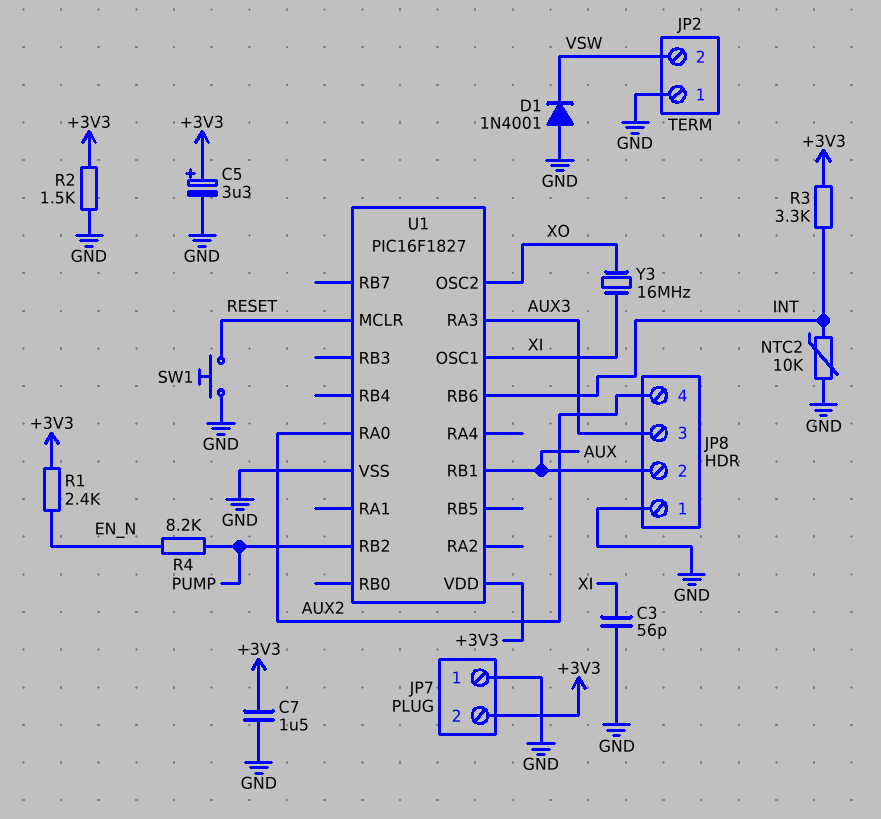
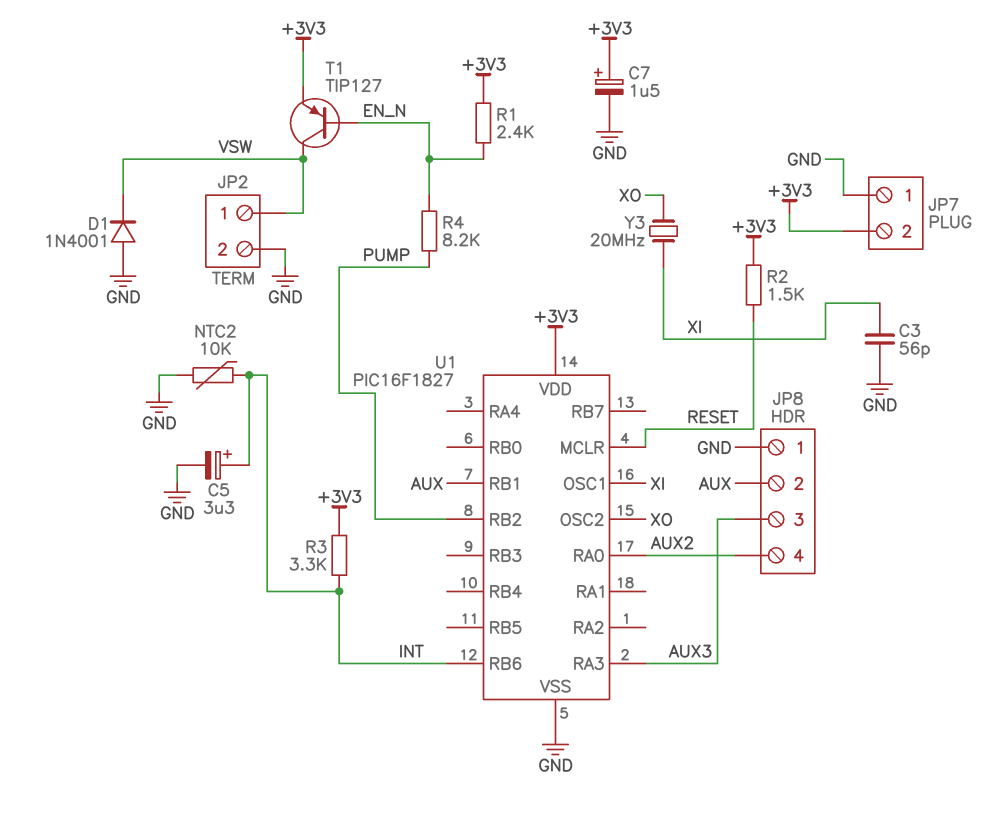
C5: 3.3uF (plus +3V3, minus GND) -> 3.3uF (plus INT, minus GND)
C7: 1.5uF (+3V3, GND) -> 1.5uF (plus +3V3, minus GND)
JP2 pin 1: GND -> VSW
JP2 pin 2: VSW -> GND
R2: 1.5k (+3V3, GND) -> 1.5k (+3V3, RESET)
SW1: button (GND, RESET) -> none
T1: none -> PNP TIP127 (B EN_N, C VSW, E +3V3)
Y3: 16MHz (XI, XO) -> 20MHz (XI, XO)

